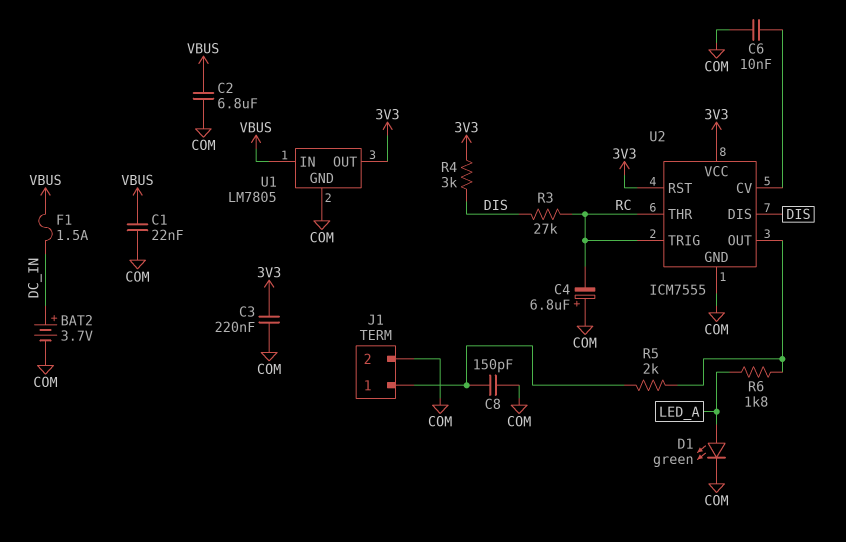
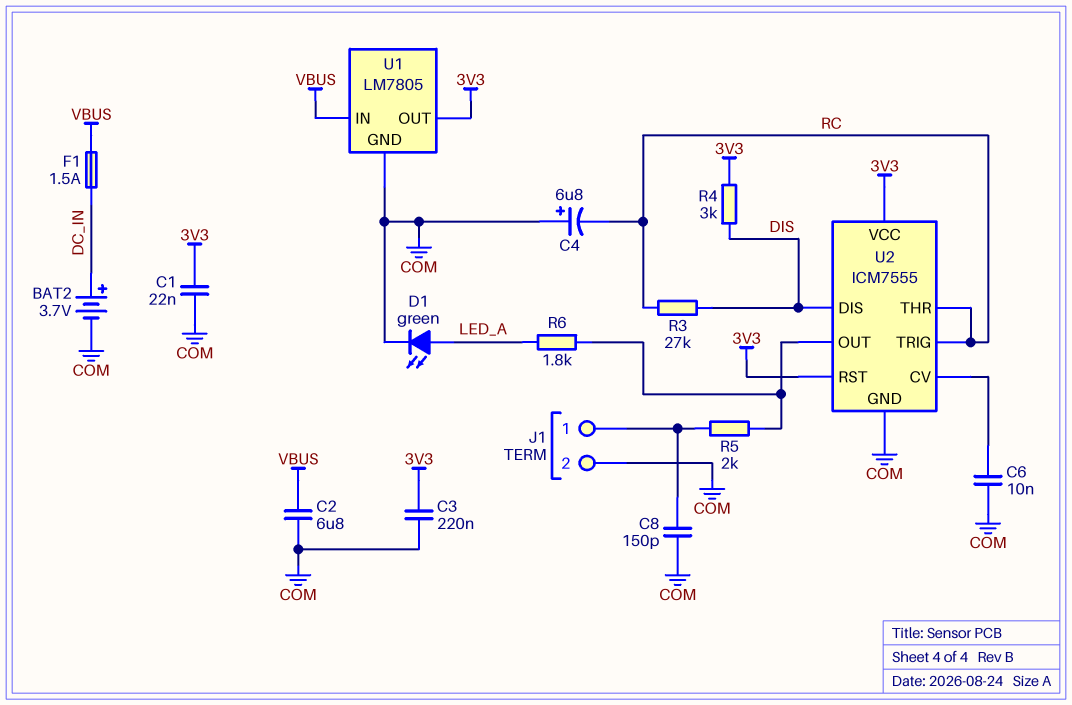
C1: 22nF (COM, VBUS) -> 22nF (3V3, COM)

